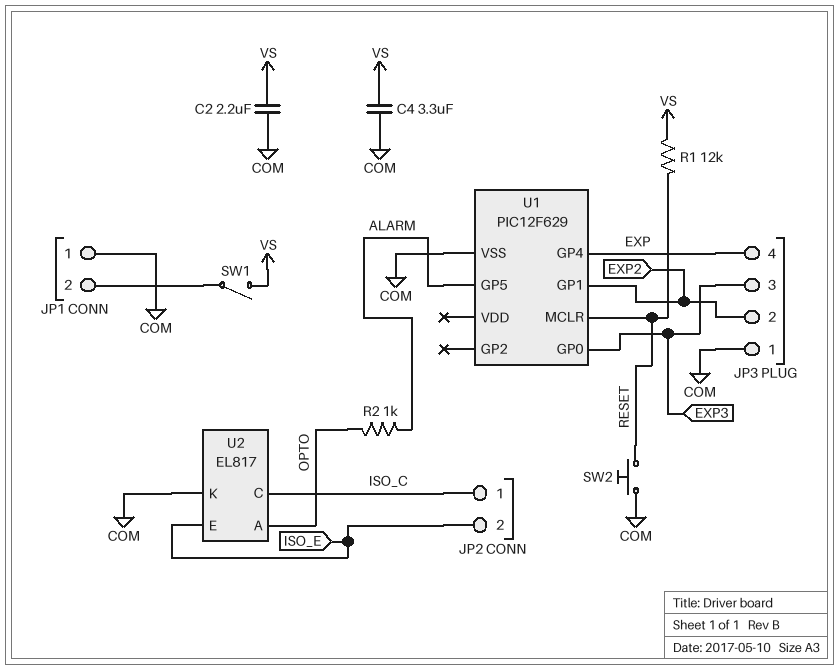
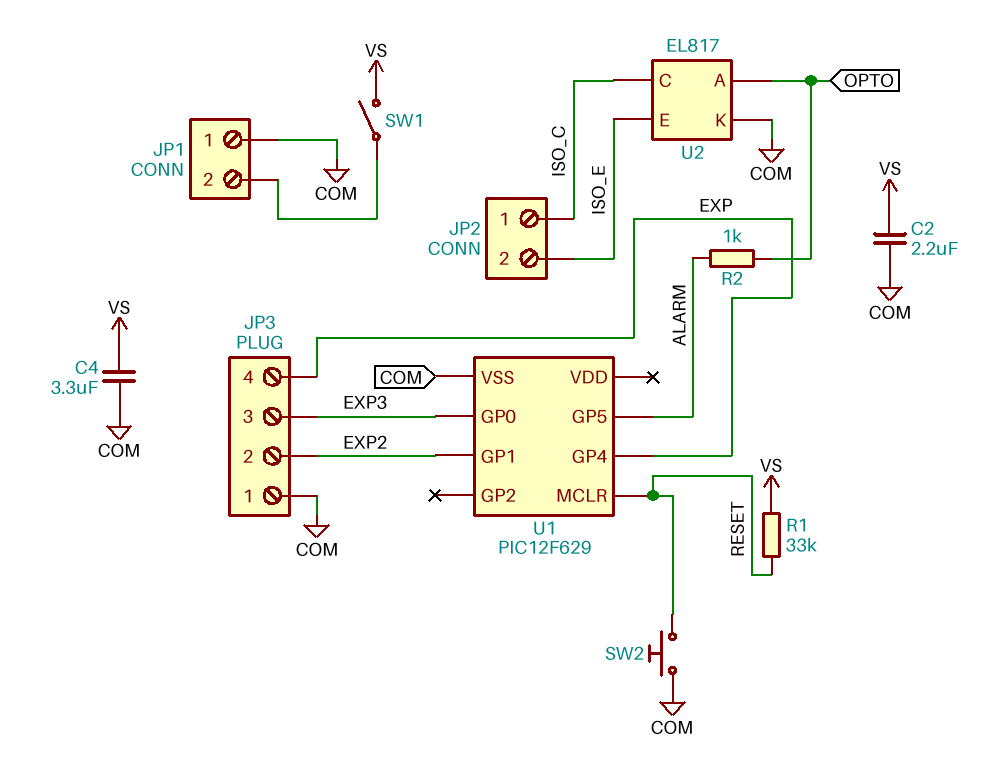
R1: 12k (RESET, VS) -> 33k (RESET, VS)

